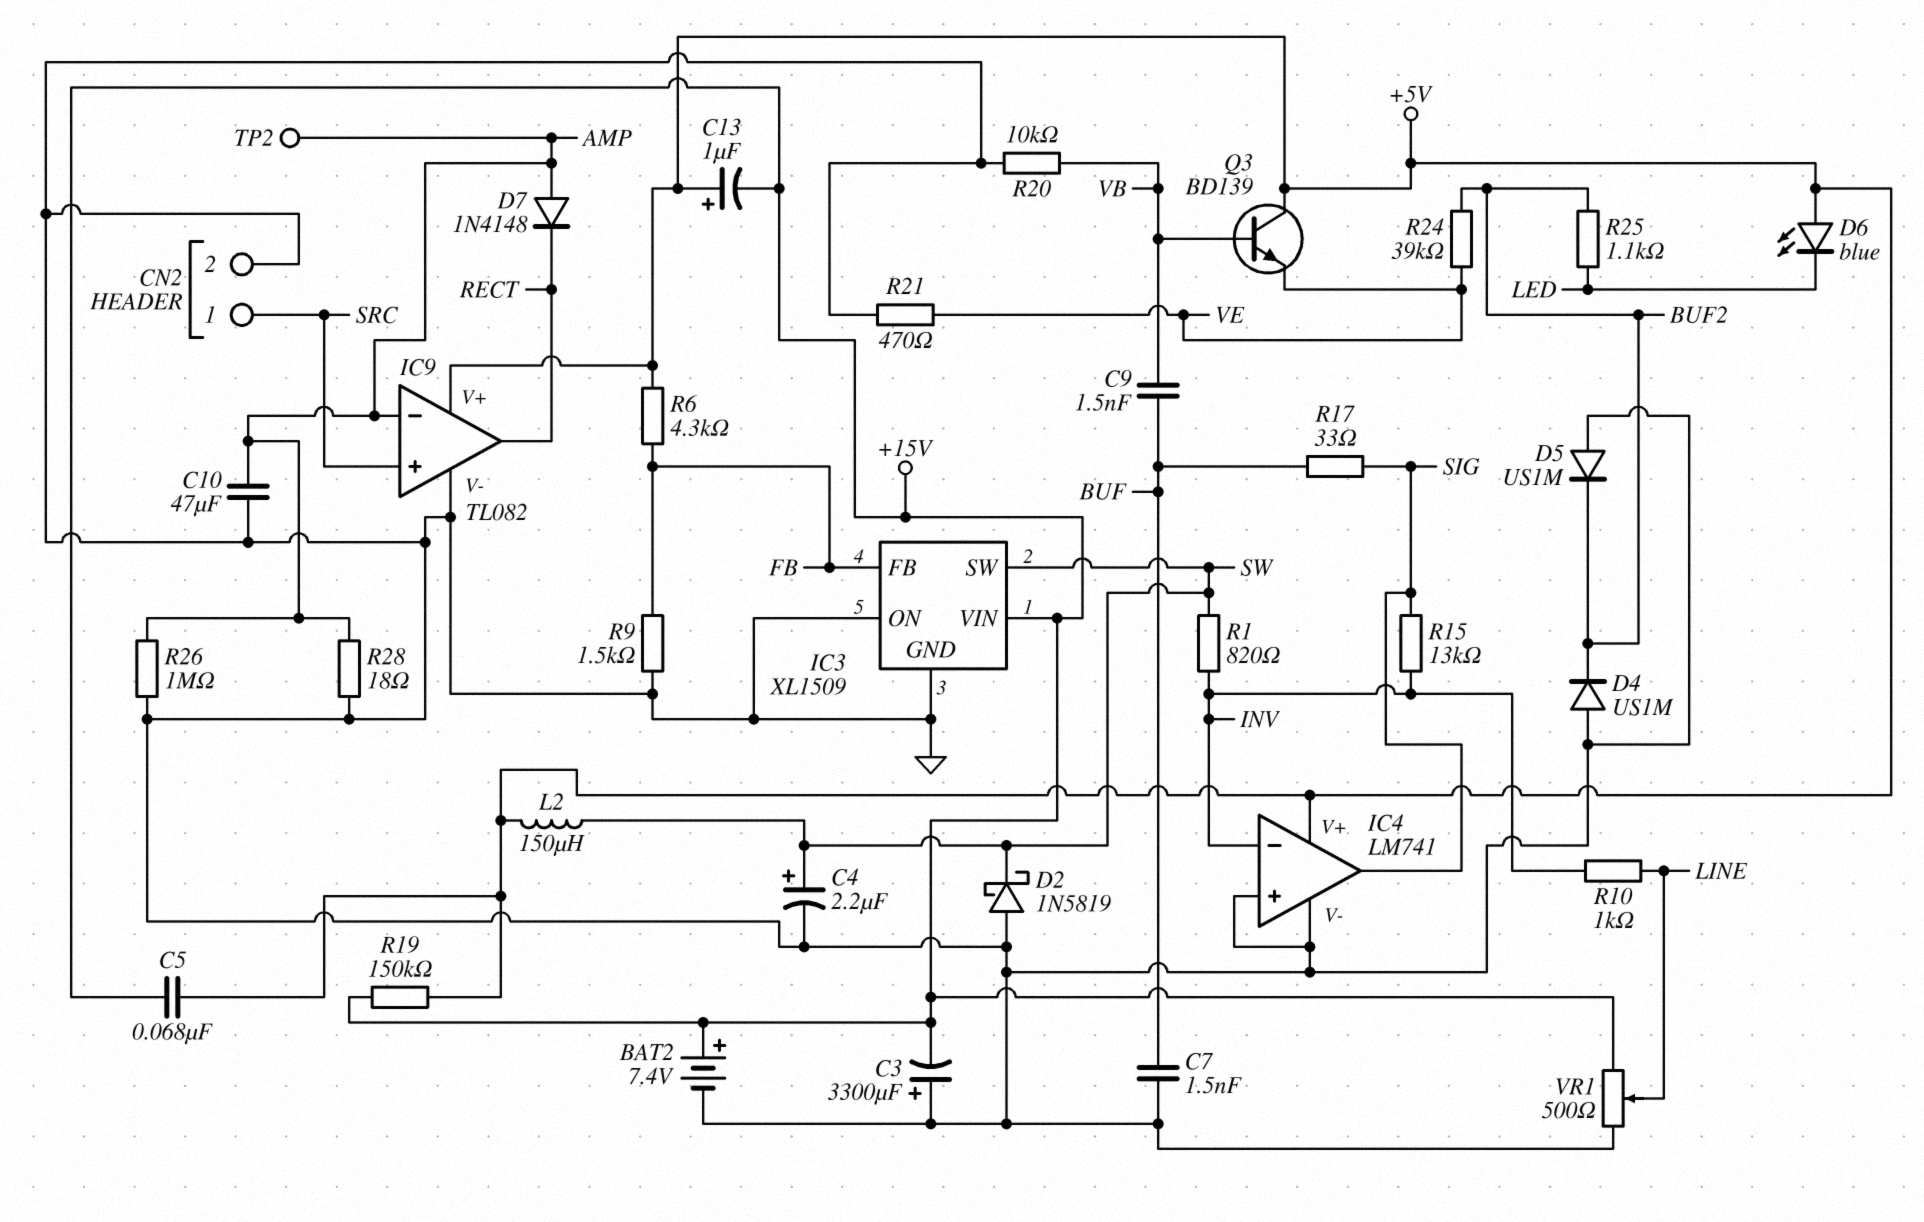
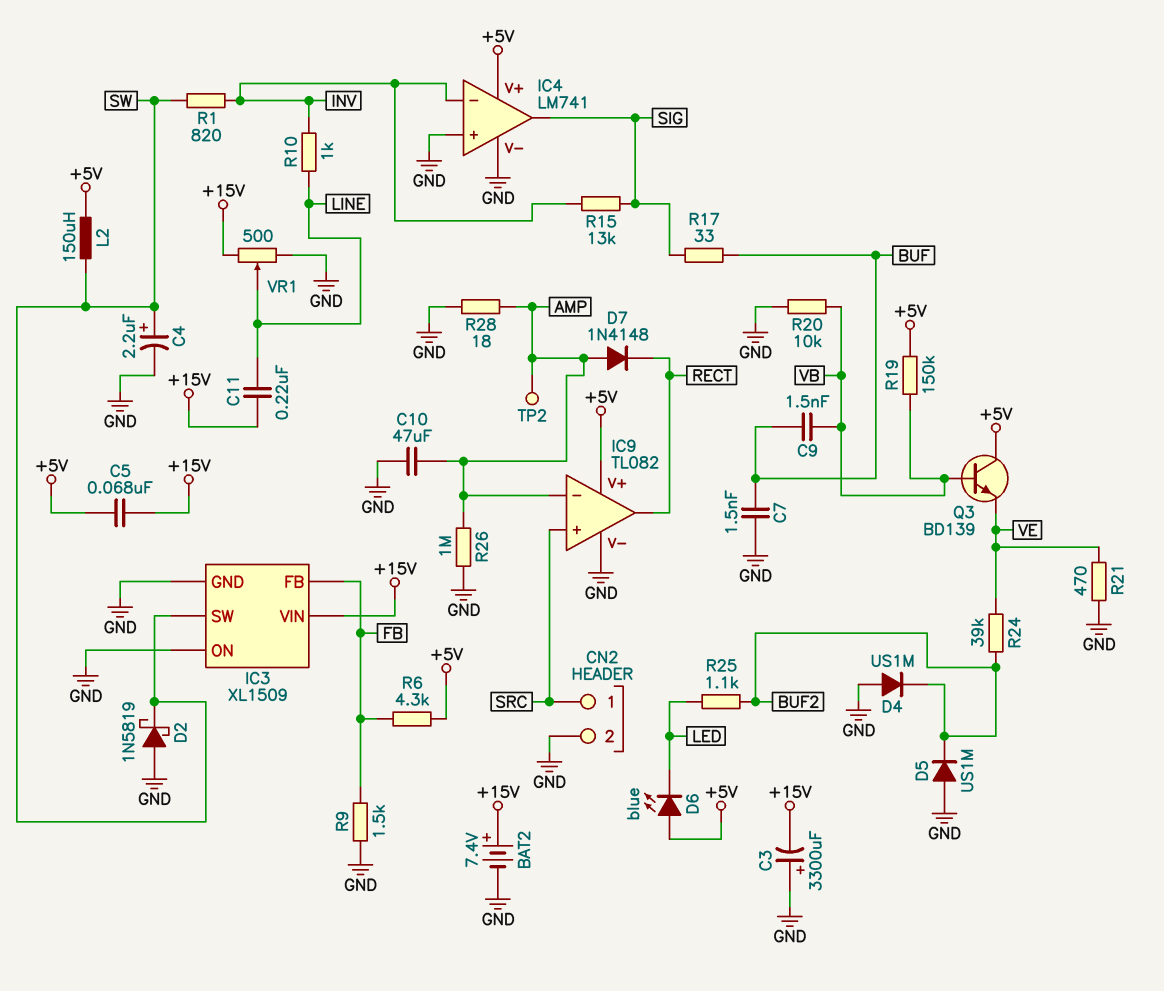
C11: none -> 220nF (+15V, LINE)
C13: 1uF (plus +5V, minus +15V) -> none
R19: 150k (+5V, +15V) -> 150k (+5V, VB)

